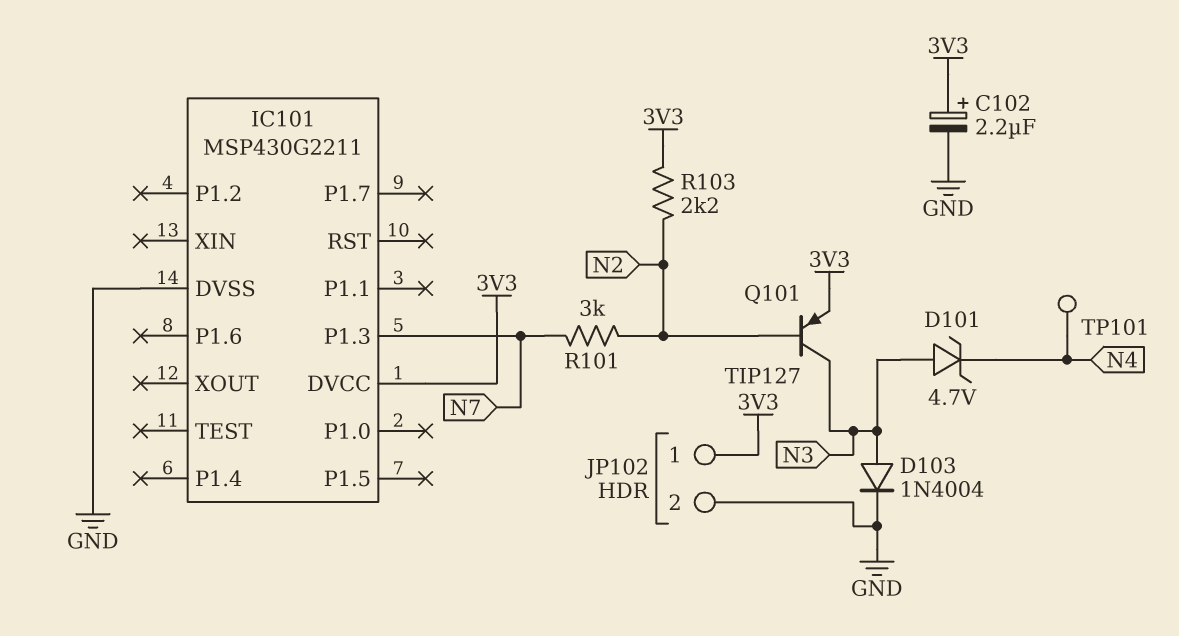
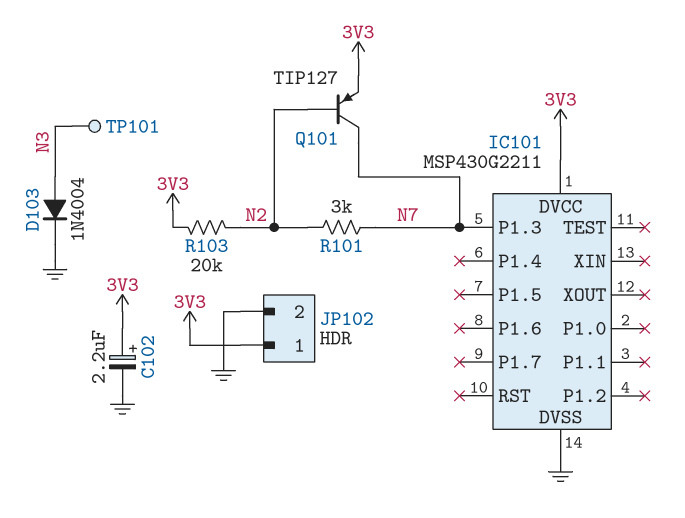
D101: zener 4.7V (A N3, K N4) -> none
Q101: PNP TIP127 (B N2, C N3, E 3V3) -> PNP TIP127 (B N2, C N7, E 3V3)
R103: 2.2k (3V3, N2) -> 20k (3V3, N2)
TP101: test point (N4) -> test point (N3)

